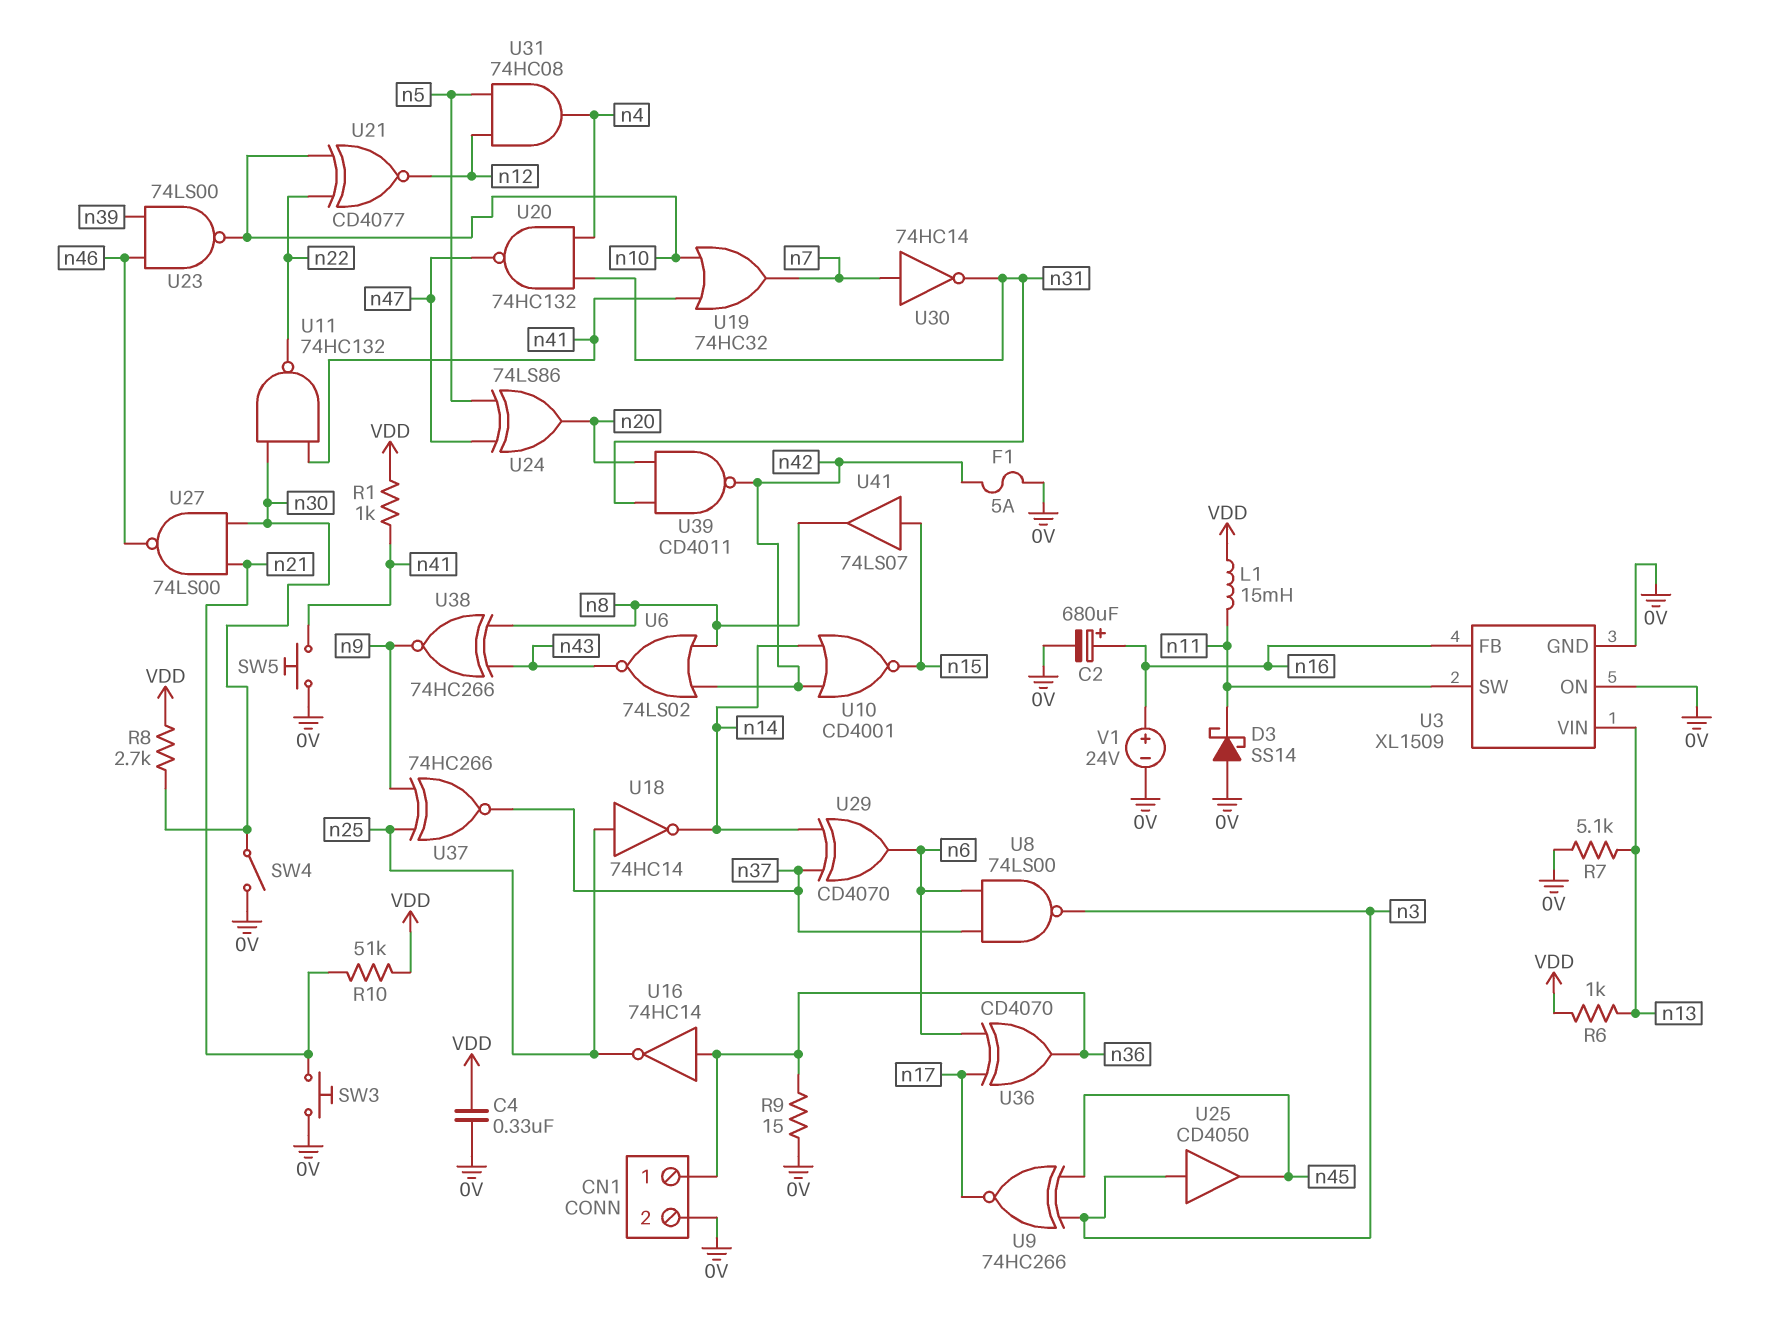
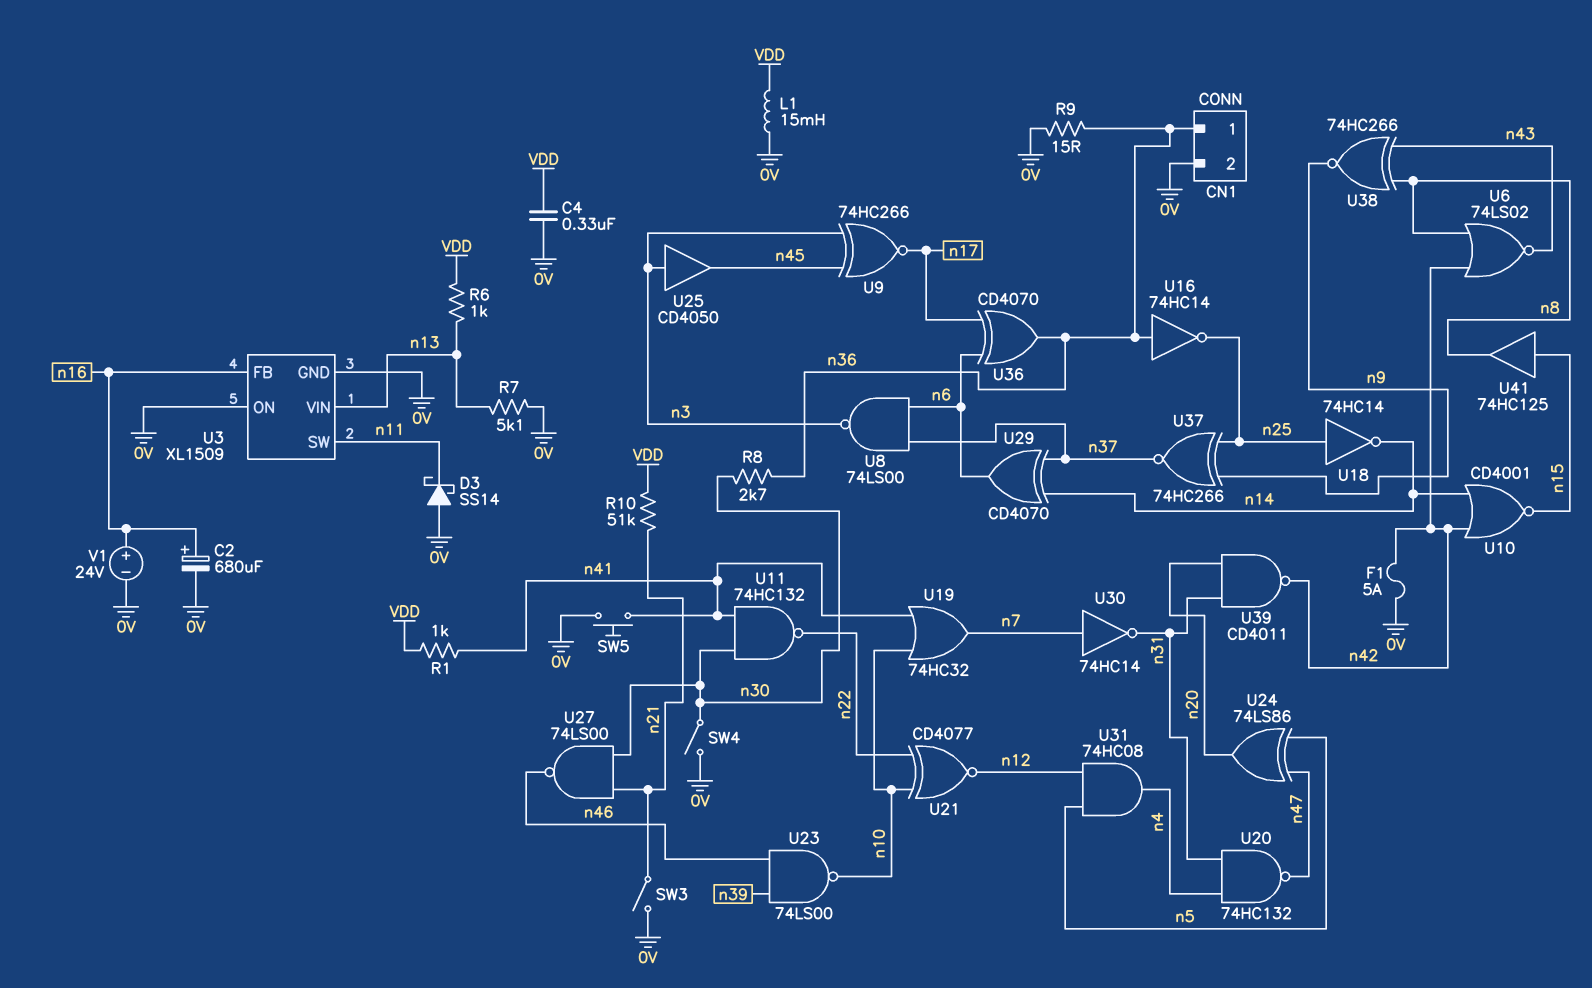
L1: 15mH (VDD, n11) -> 15mH (0V, VDD)
R8: 2.7k (VDD, n30) -> 2.7k (n30, n36)
SW3: button (0V, n21) -> switch (0V, n21)
U41: buffer 74LS07 (in n15, out n8) -> buffer 74HC125 (in n15, out n8)

